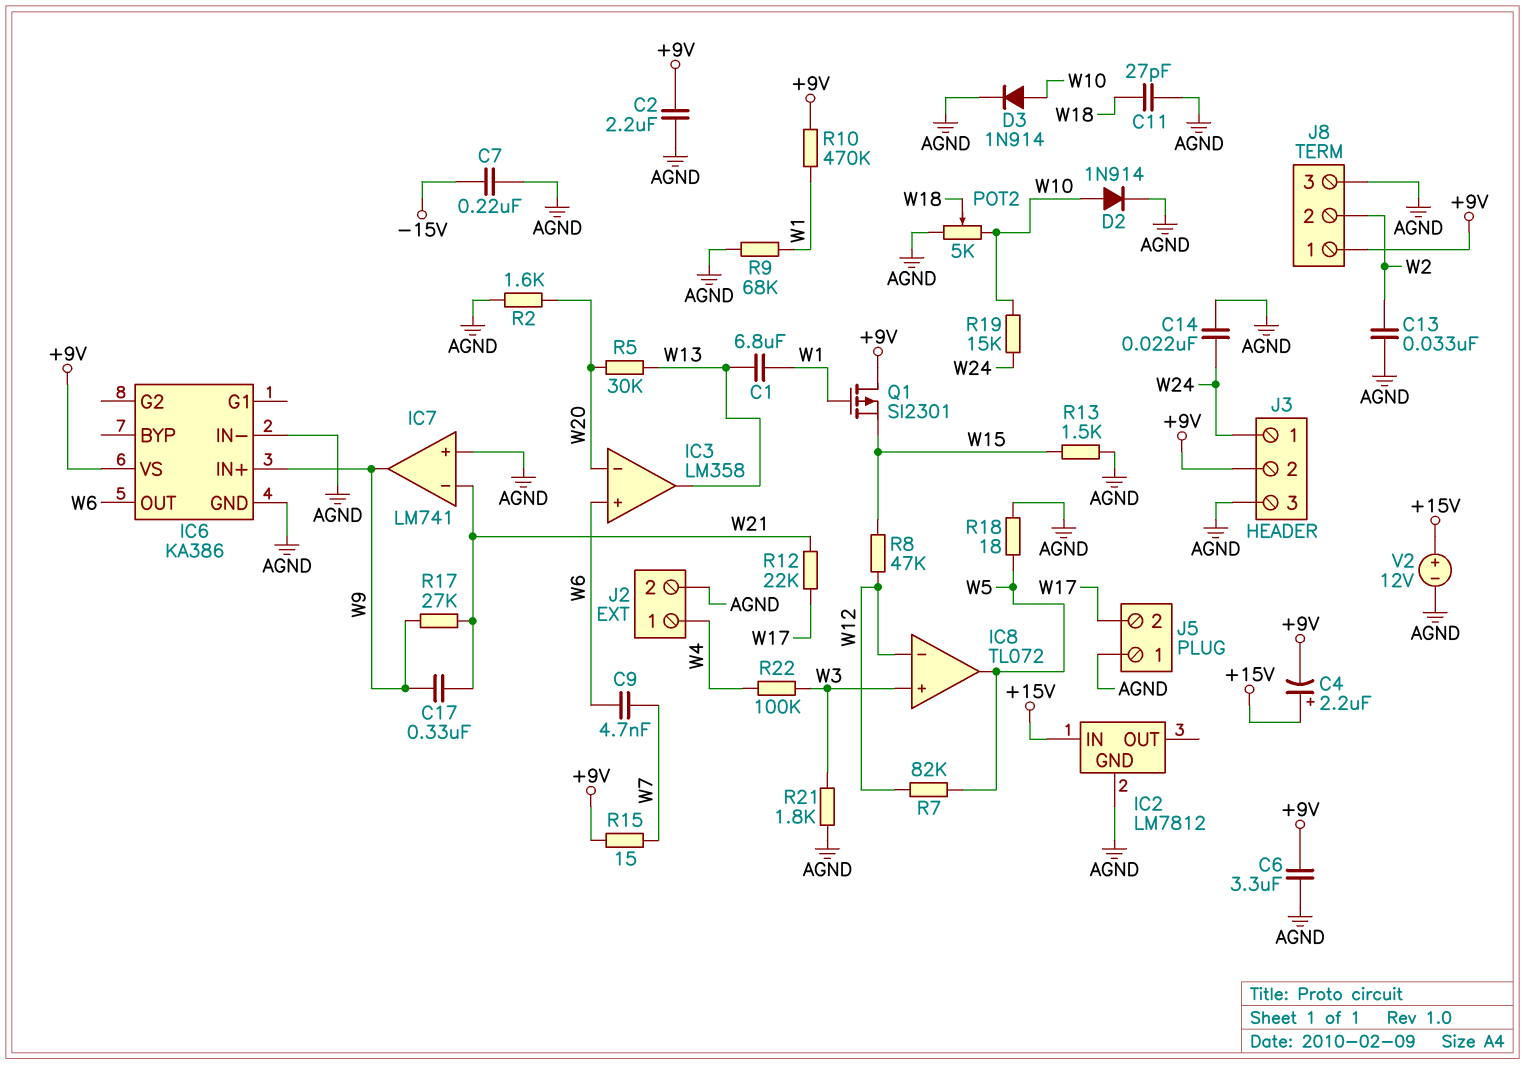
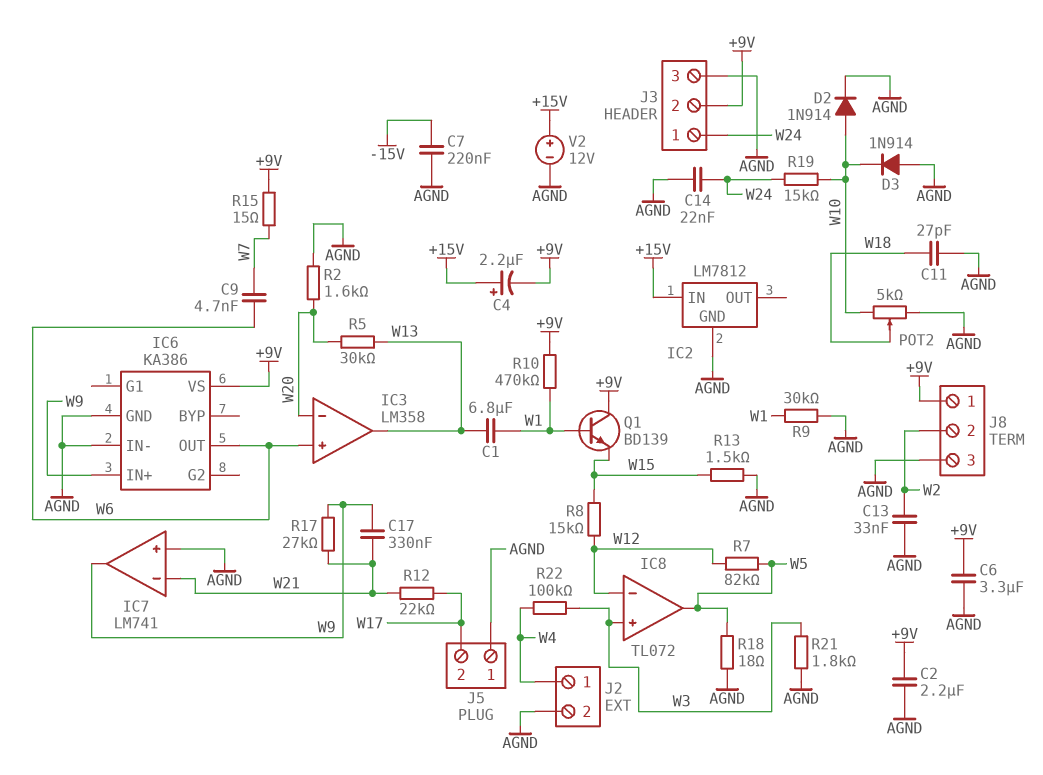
D3: diode 1N914 (A W10, K AGND) -> diode 1N914 (A AGND, K W10)
Q1: PMOS SI2301 (G W1, D +9V, S W15) -> NPN BD139 (B W1, C +9V, E W15)
R8: 47k (W12, W15) -> 15k (W12, W15)
R9: 68k (AGND, W1) -> 30k (AGND, W1)

